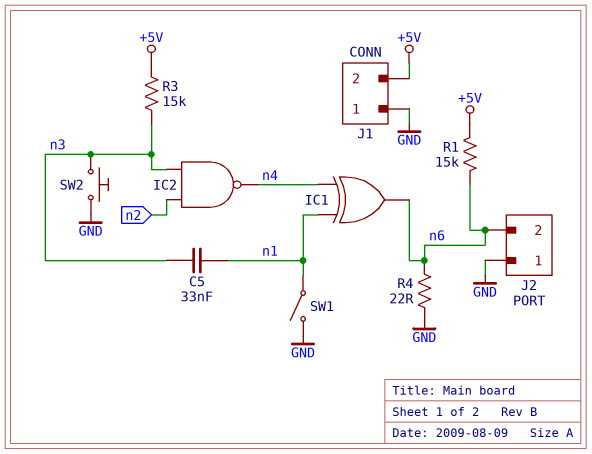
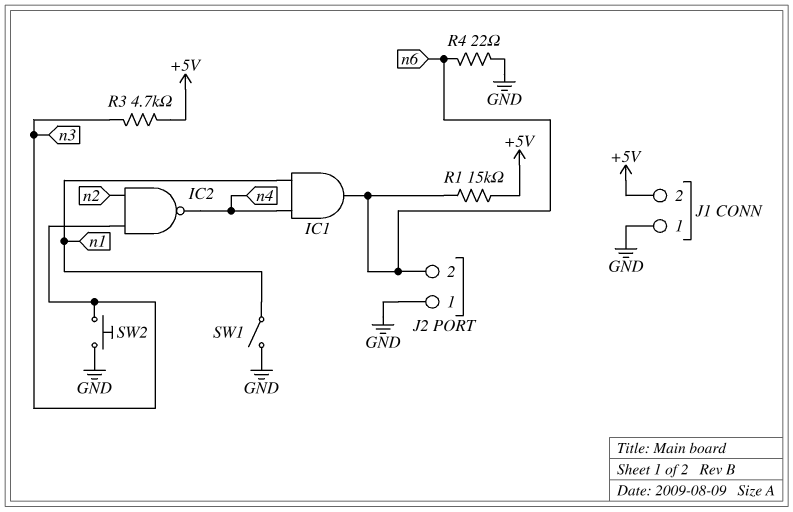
C5: 33nF (n1, n3) -> none
IC1: XOR (in n1, in n4, out n6) -> AND (in n1, in n4, out n6)
R3: 15k (+5V, n3) -> 4.7k (+5V, n3)

